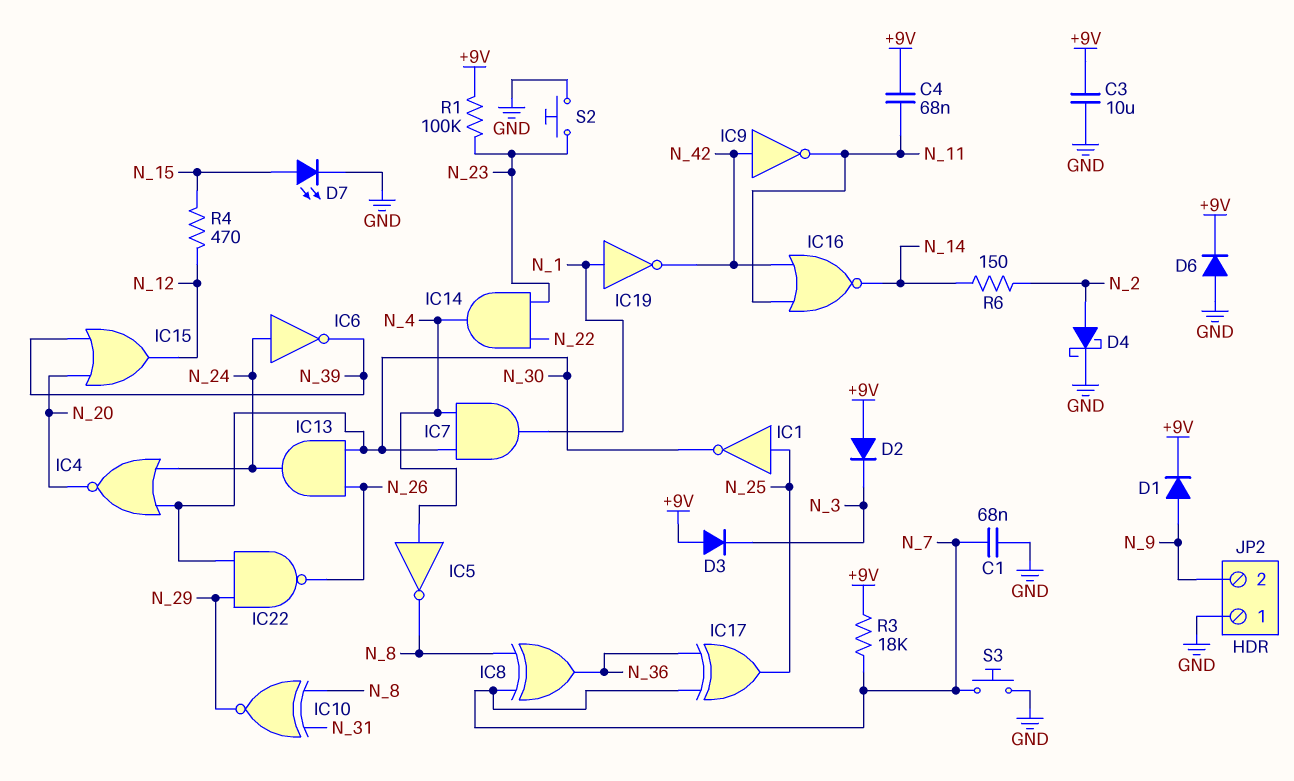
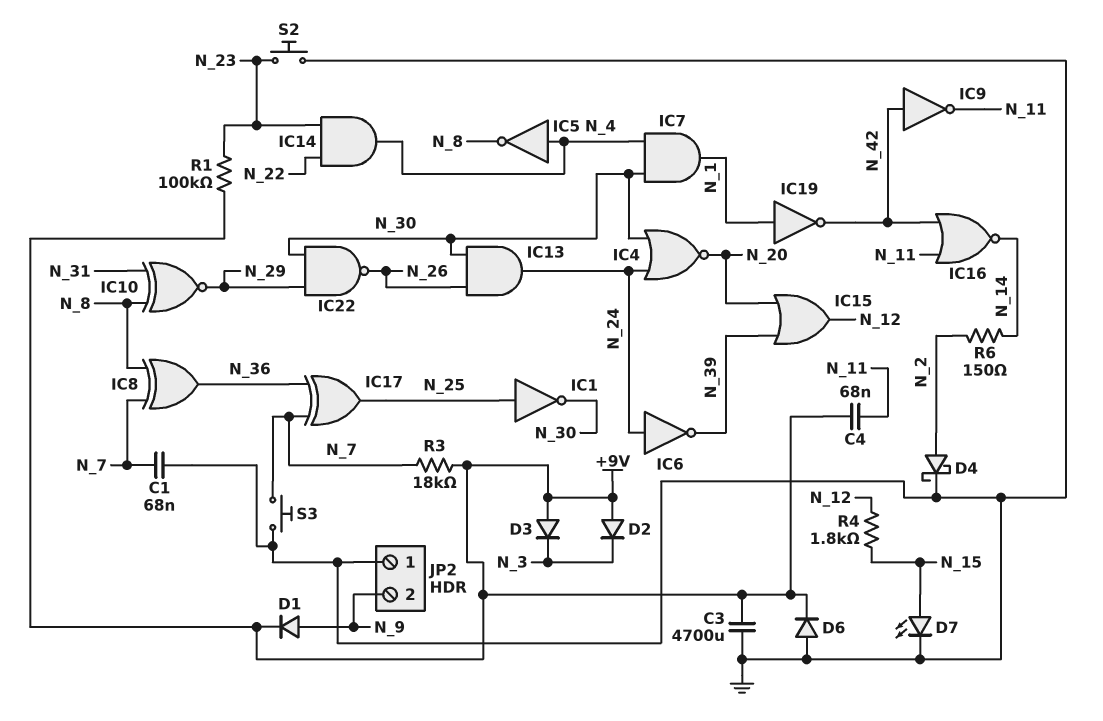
C3: 10uF (+9V, GND) -> 4700uF (+9V, GND)
R4: 470 (N_12, N_15) -> 1.8k (N_12, N_15)

